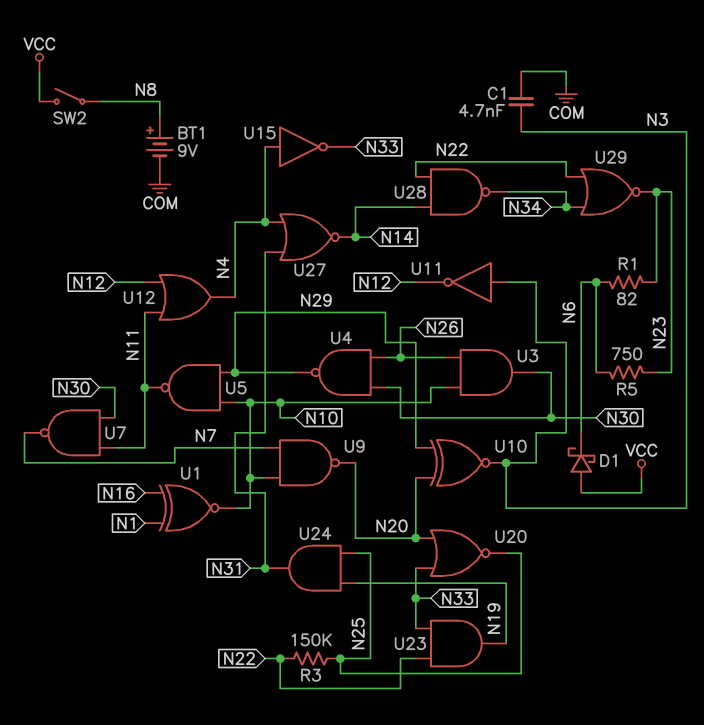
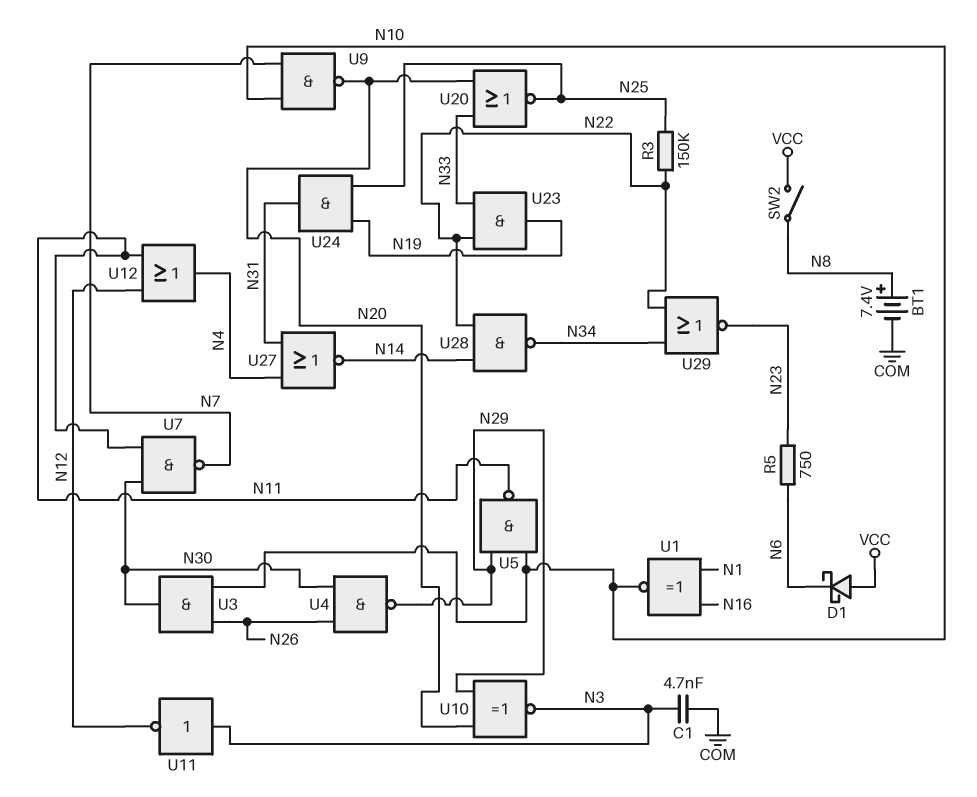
BT1: 9V (plus N8, minus COM) -> 7.4V (plus N8, minus COM)
R1: 82 (N6, N23) -> none
U15: NOT (in N4, out N33) -> none

